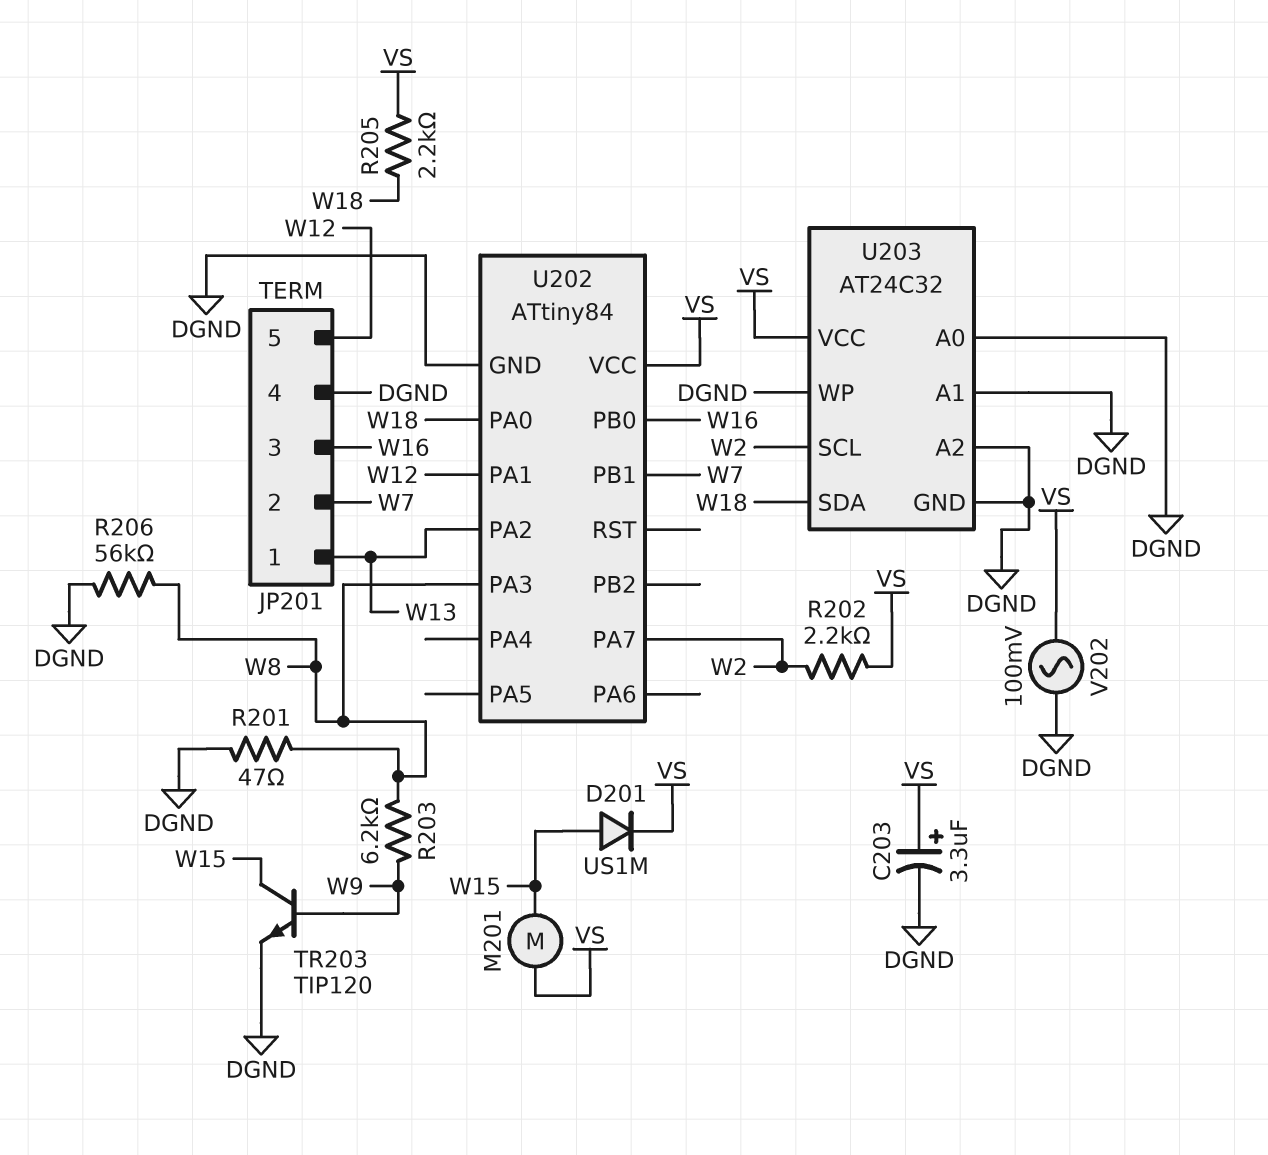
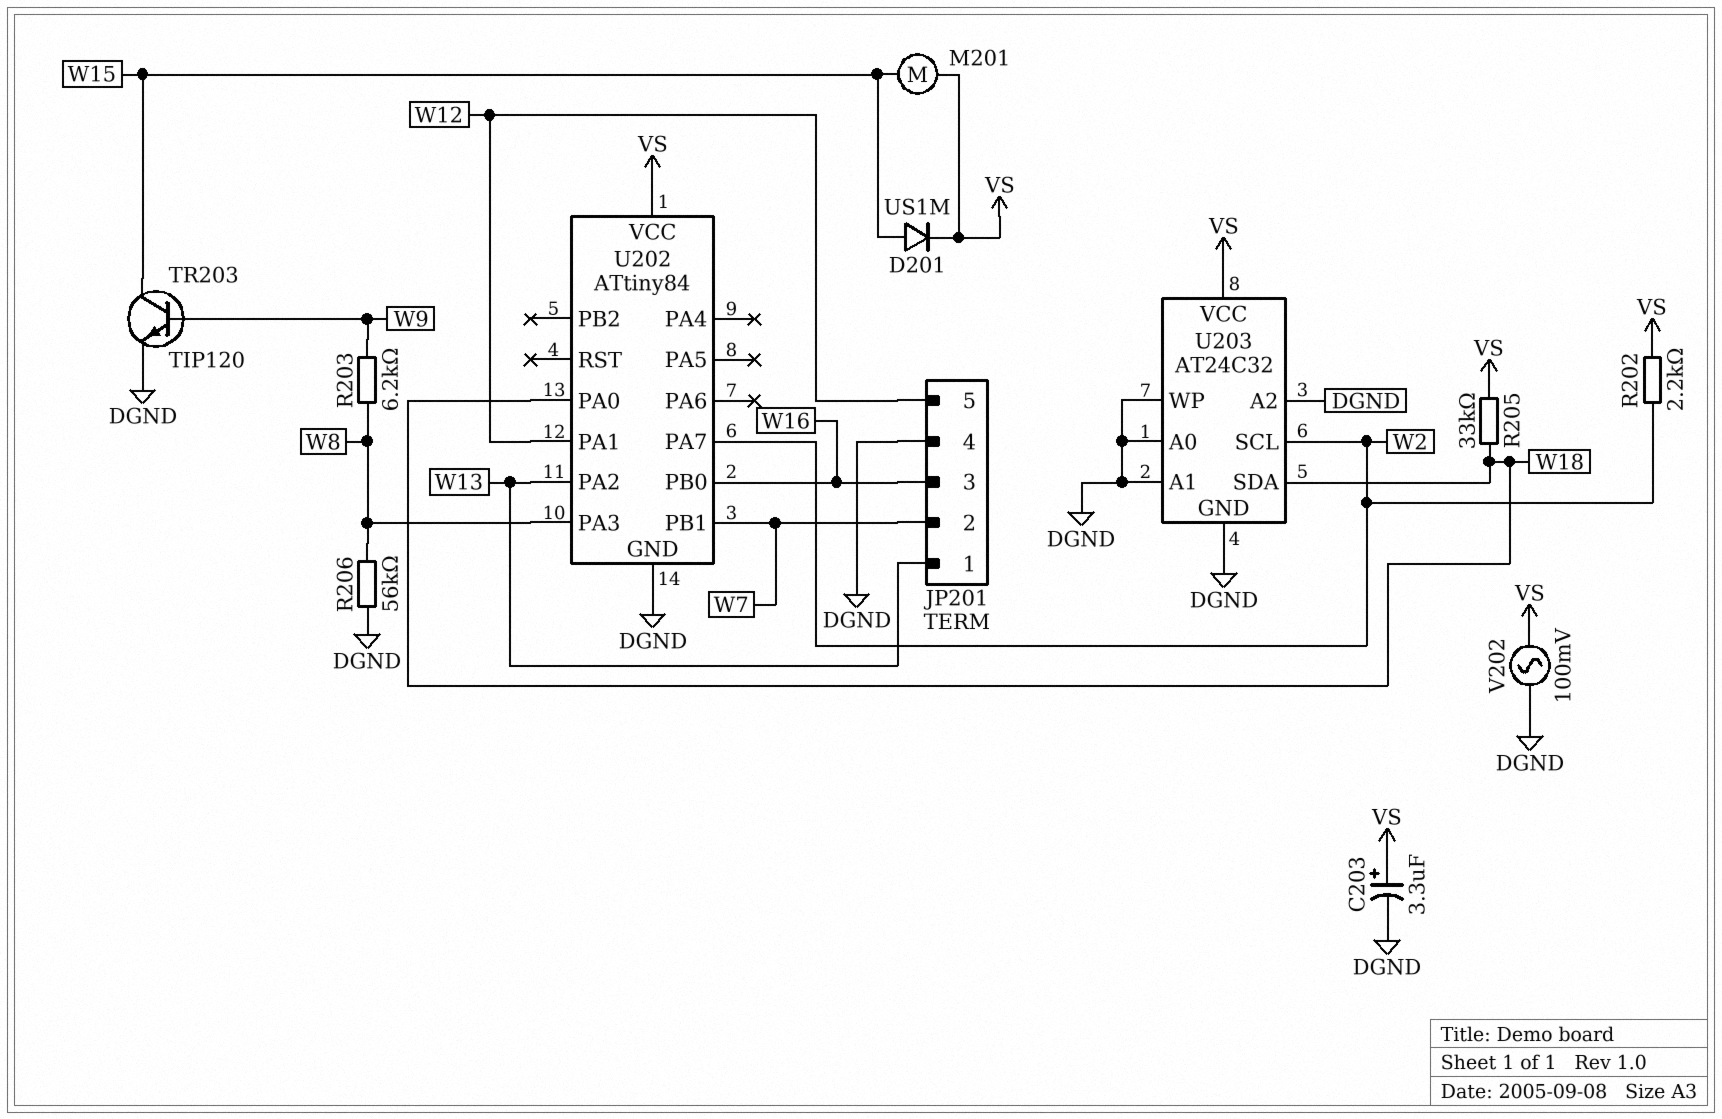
R201: 47 (DGND, W8) -> none
R205: 2.2k (VS, W18) -> 33k (VS, W18)

